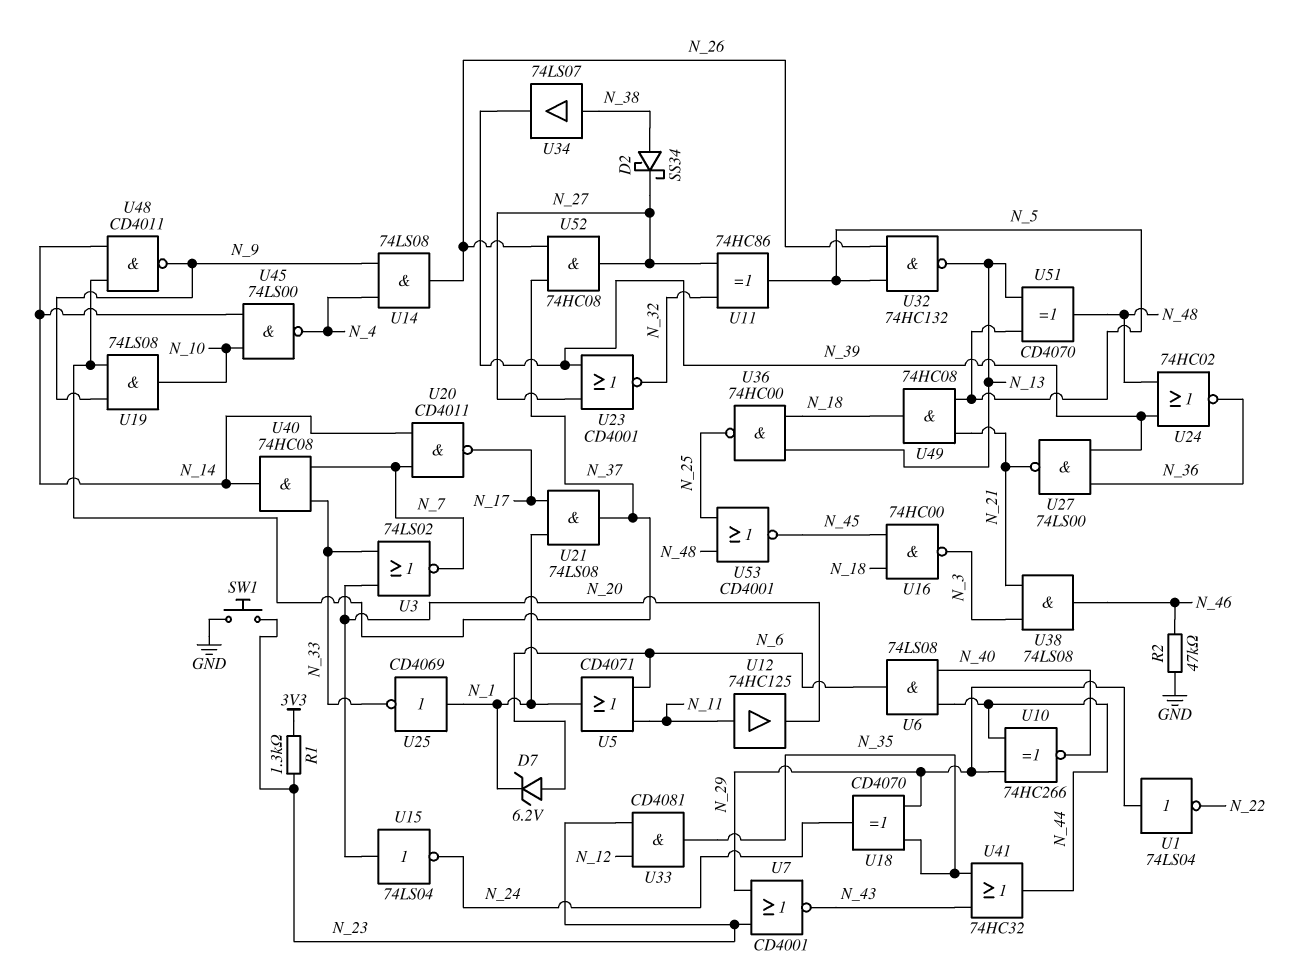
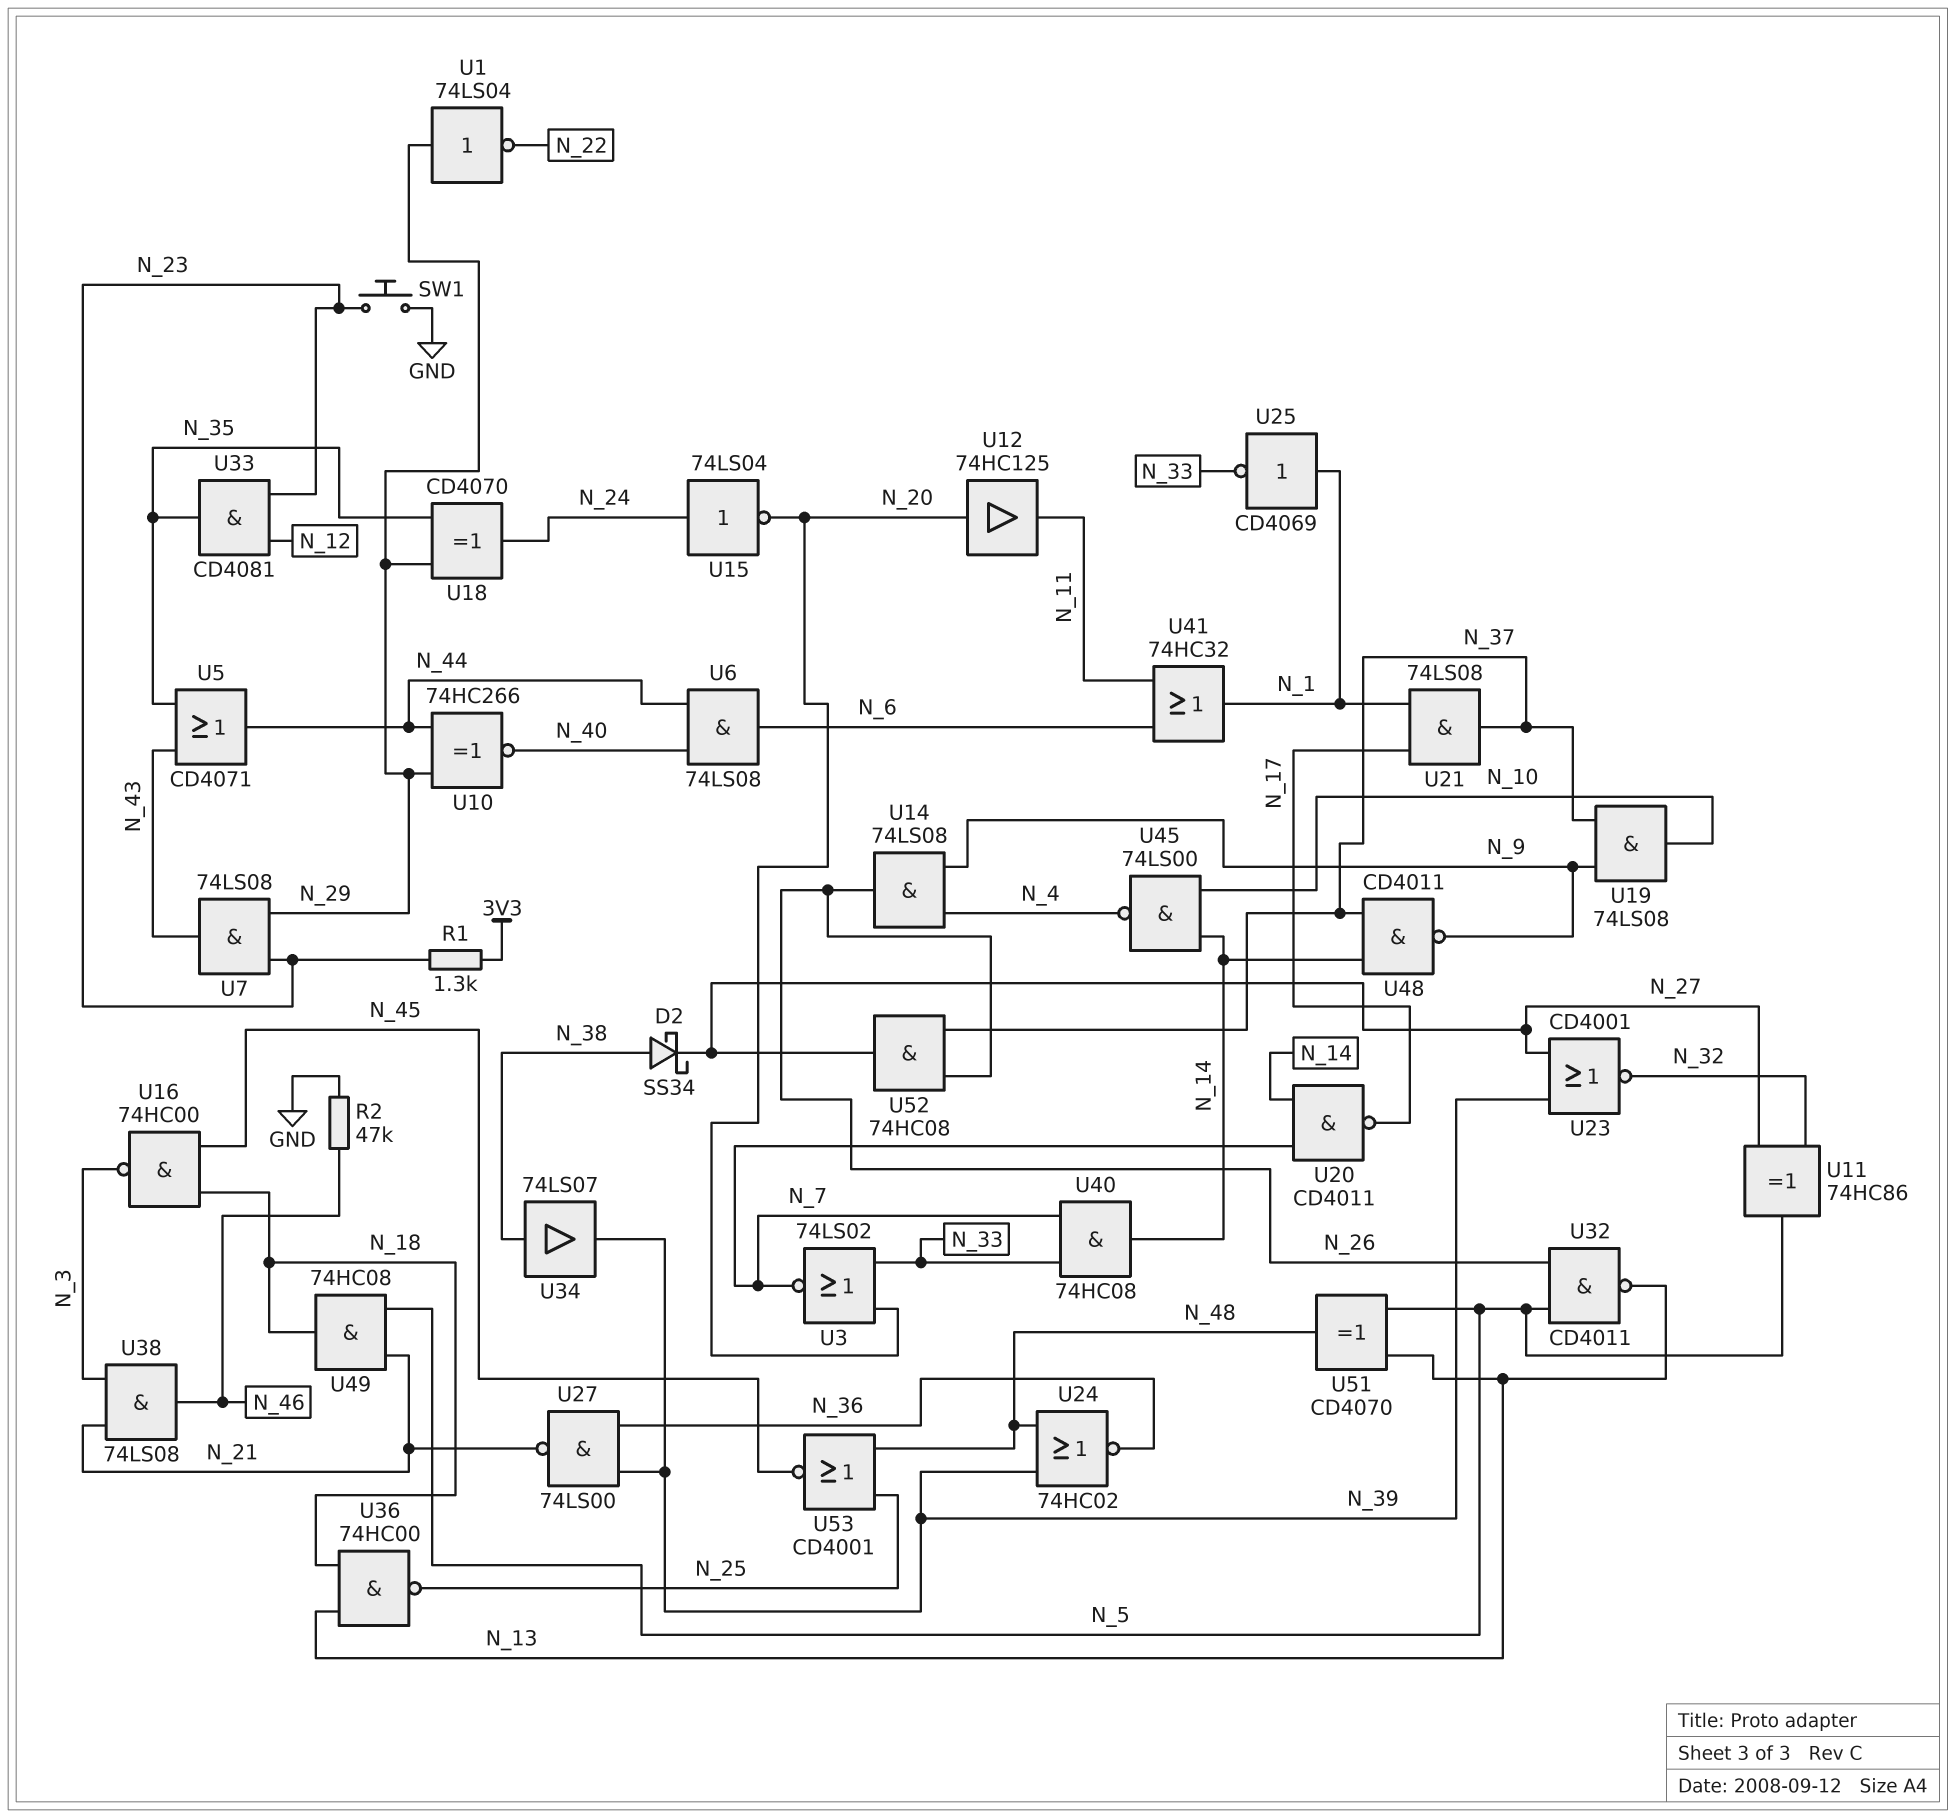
D7: zener 6.2V (A N_6, K N_1) -> none
U5: OR CD4071 (in N_6, in N_11, out N_1) -> OR CD4071 (in N_35, in N_43, out N_44)
U7: NOR CD4001 (in N_23, in N_29, out N_43) -> AND 74LS08 (in N_23, in N_29, out N_43)
U12: buffer 74HC125 (in N_11, out N_20) -> buffer 74HC125 (in N_20, out N_11)
U15: NOT 74LS04 (in N_20, out N_24) -> NOT 74LS04 (in N_24, out N_20)
U32: NAND 74HC132 (in N_5, in N_26, out N_13) -> NAND CD4011 (in N_5, in N_26, out N_13)
U41: OR 74HC32 (in N_35, in N_43, out N_44) -> OR 74HC32 (in N_6, in N_11, out N_1)

